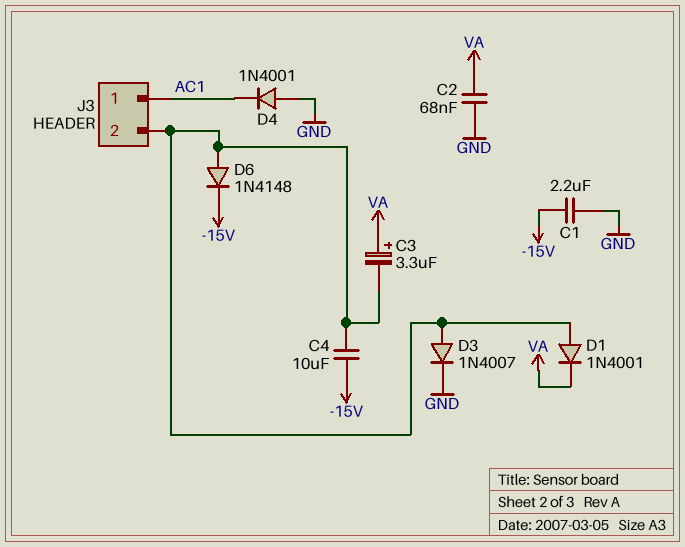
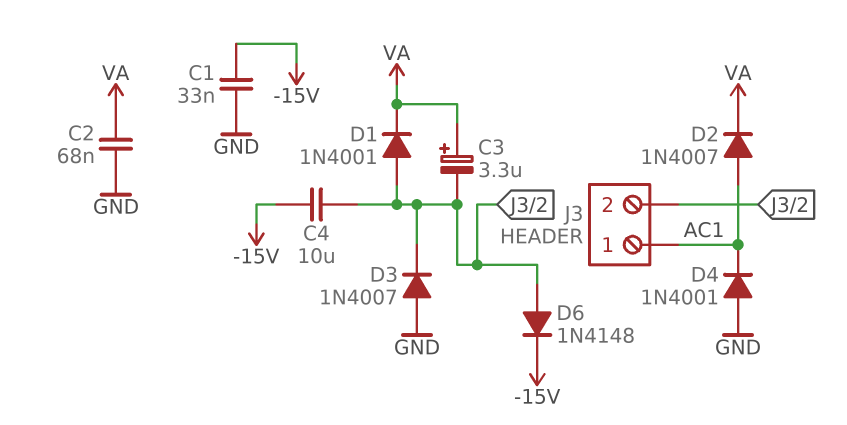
C1: 2.2uF (-15V, GND) -> 33nF (-15V, GND)
D2: none -> diode 1N4007 (A AC1, K VA)
D3: diode 1N4007 (A J3/2, K GND) -> diode 1N4007 (A GND, K J3/2)

